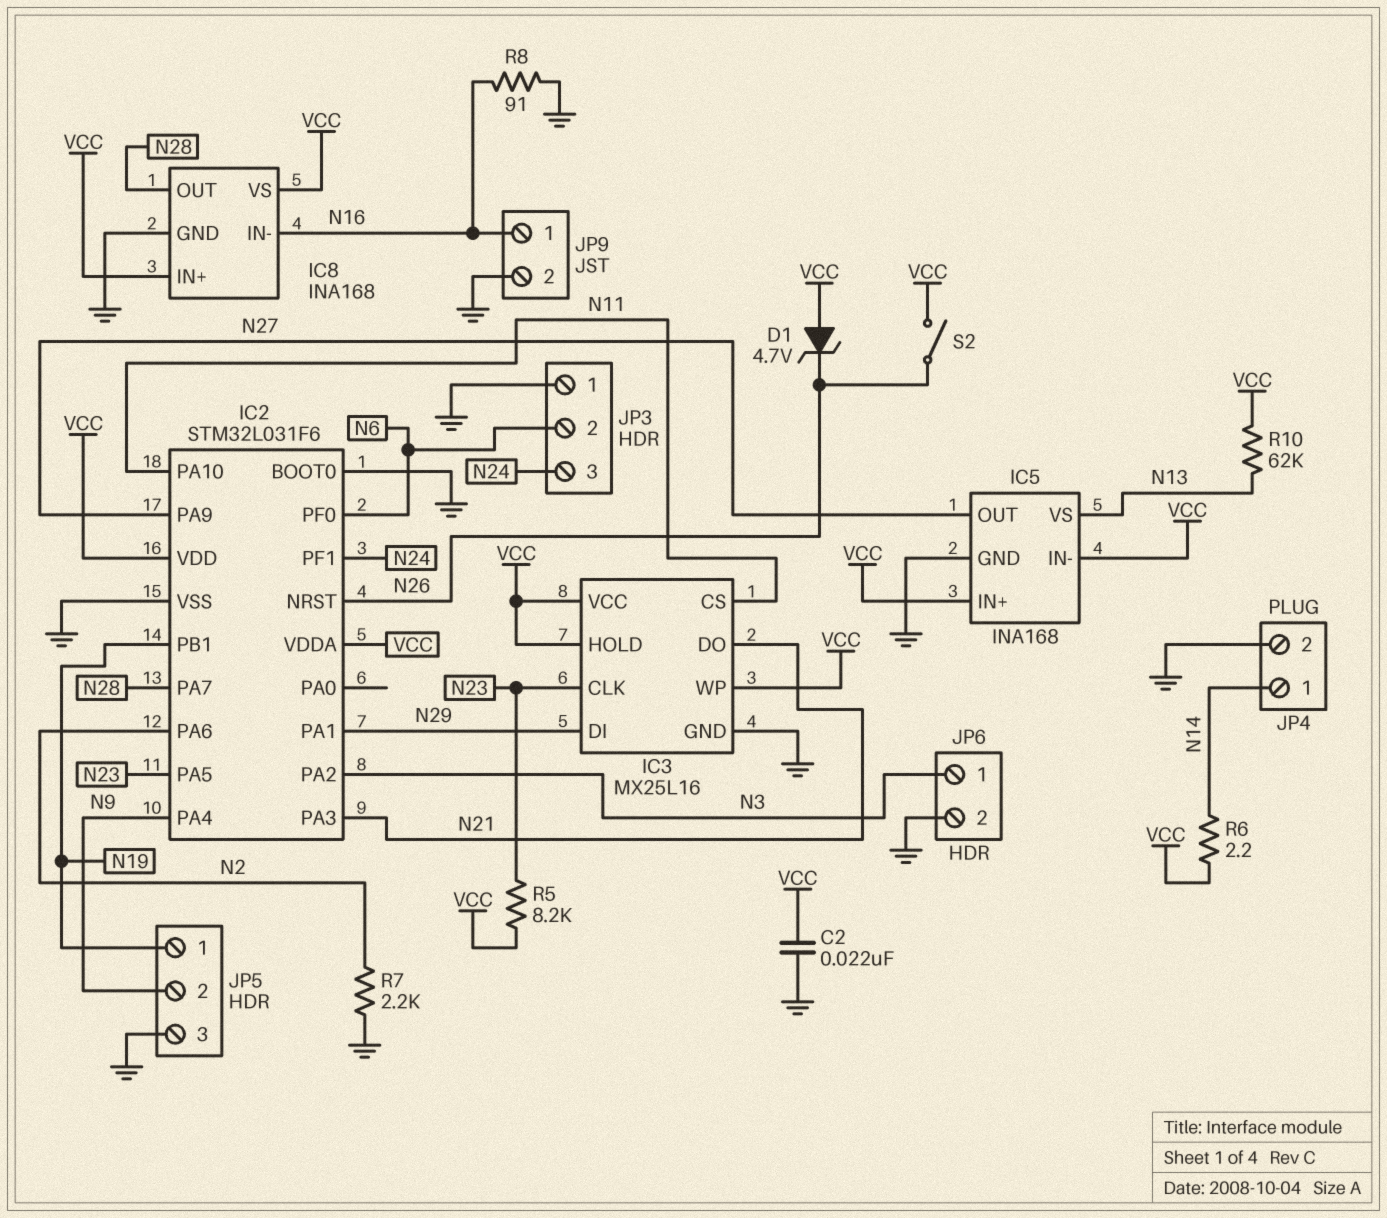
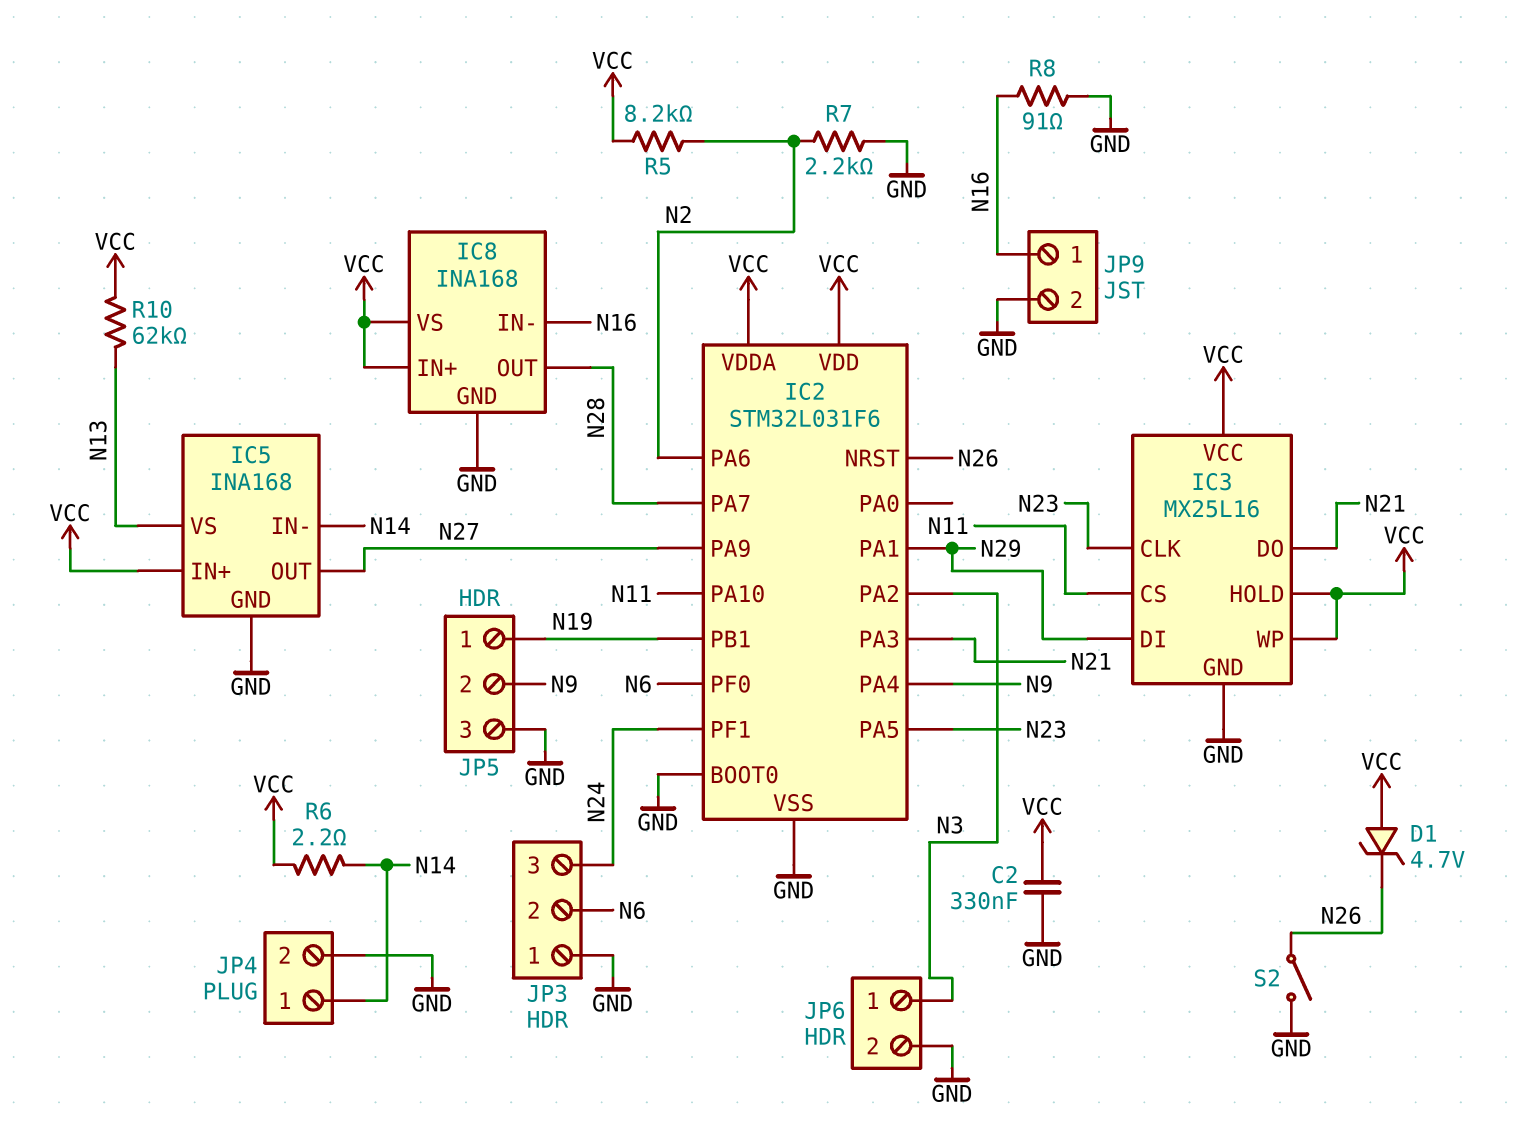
C2: 22nF (GND, VCC) -> 330nF (GND, VCC)
IC5 pin IN-: VCC -> N14
R5: 8.2k (N23, VCC) -> 8.2k (N2, VCC)
S2: switch (N26, VCC) -> switch (GND, N26)

